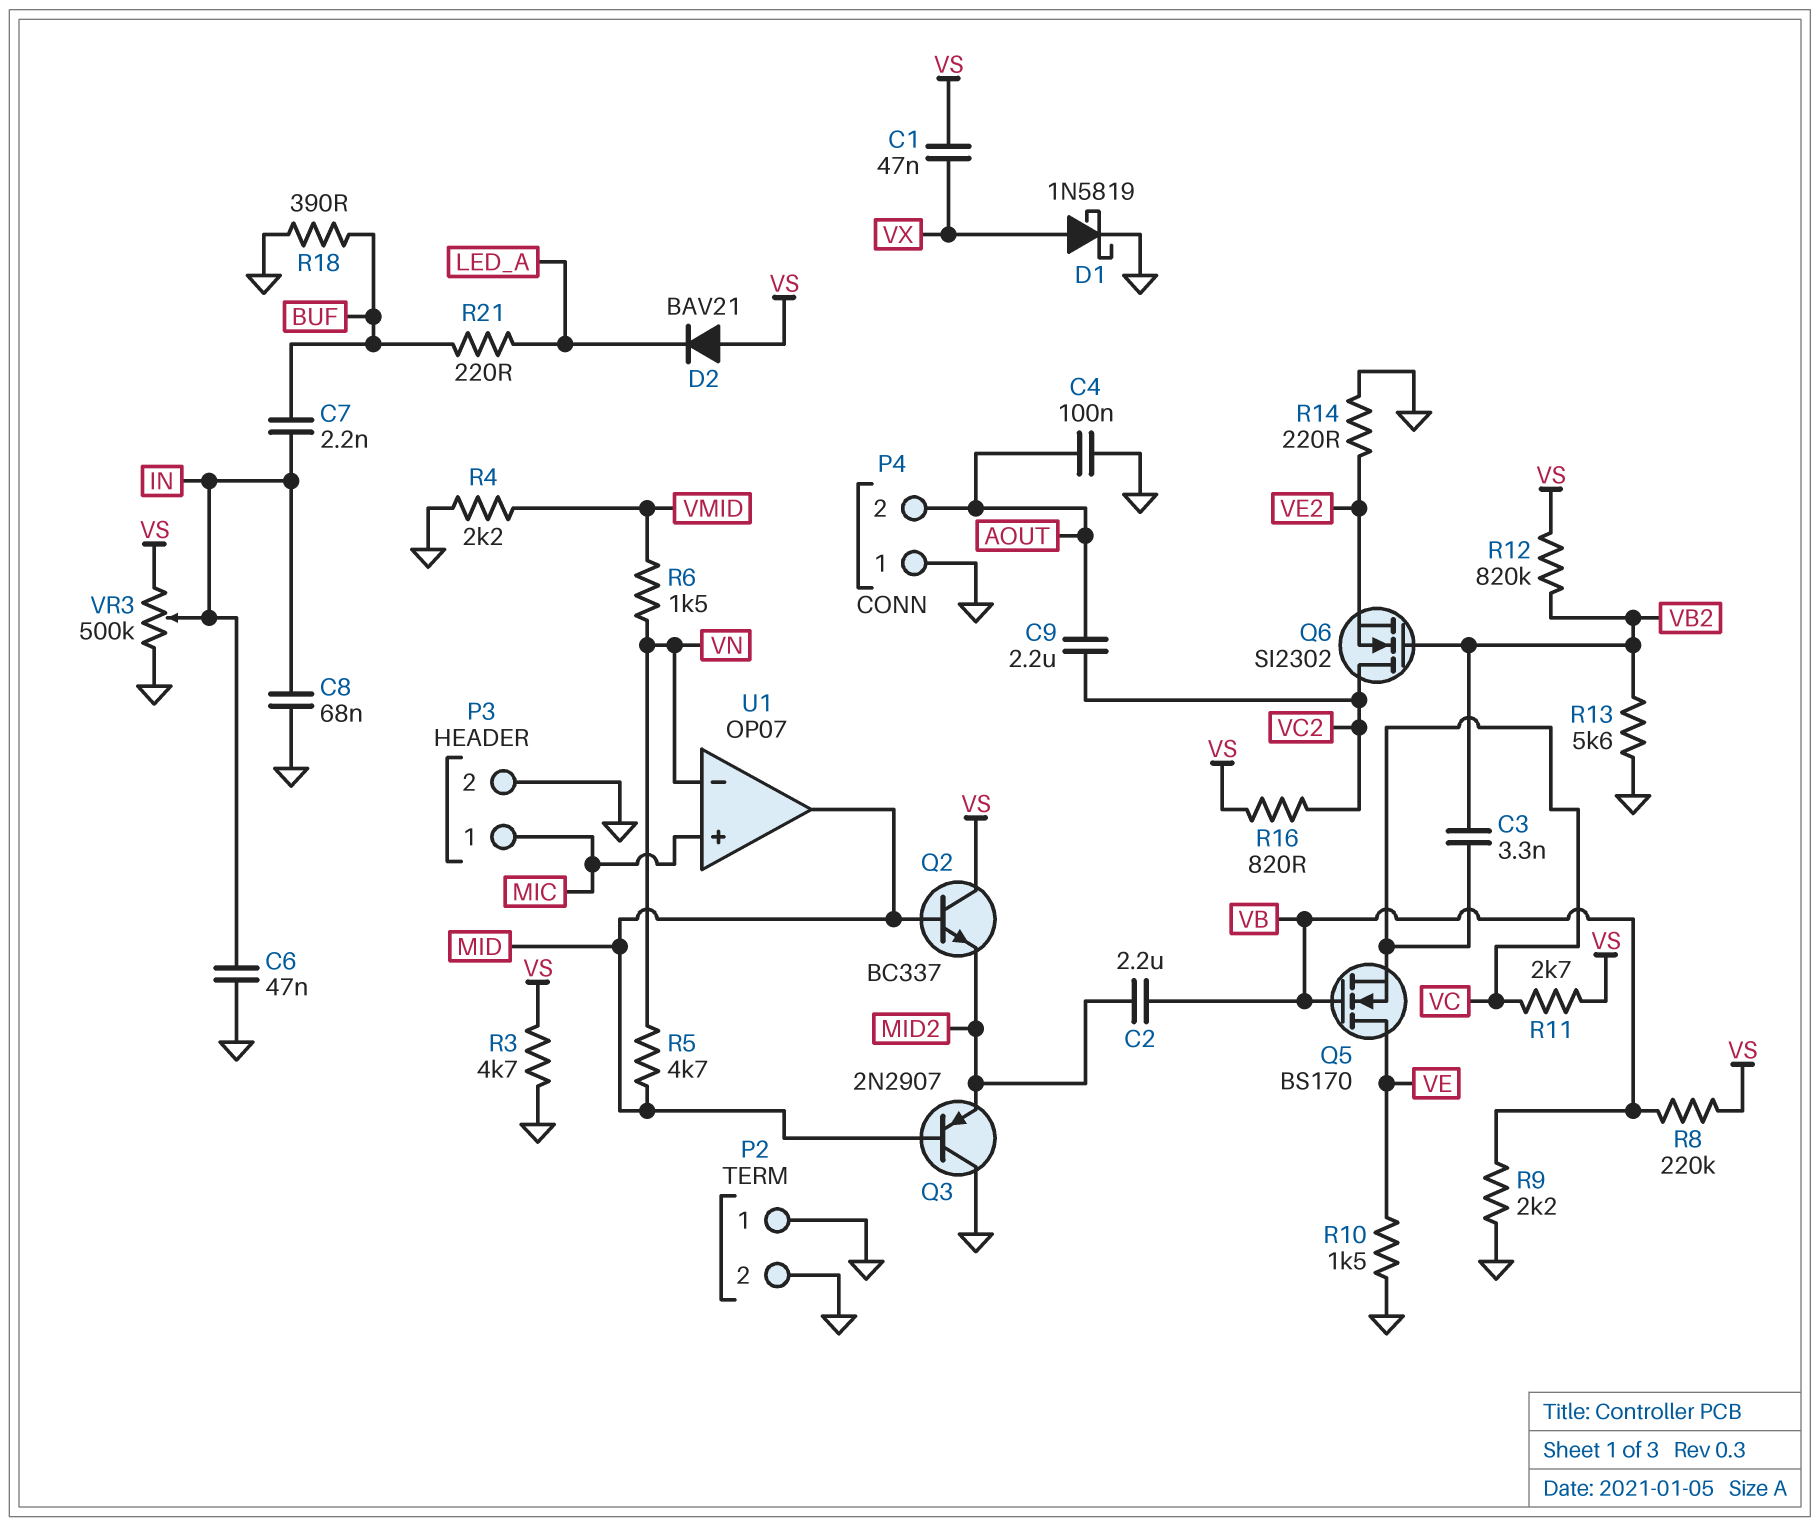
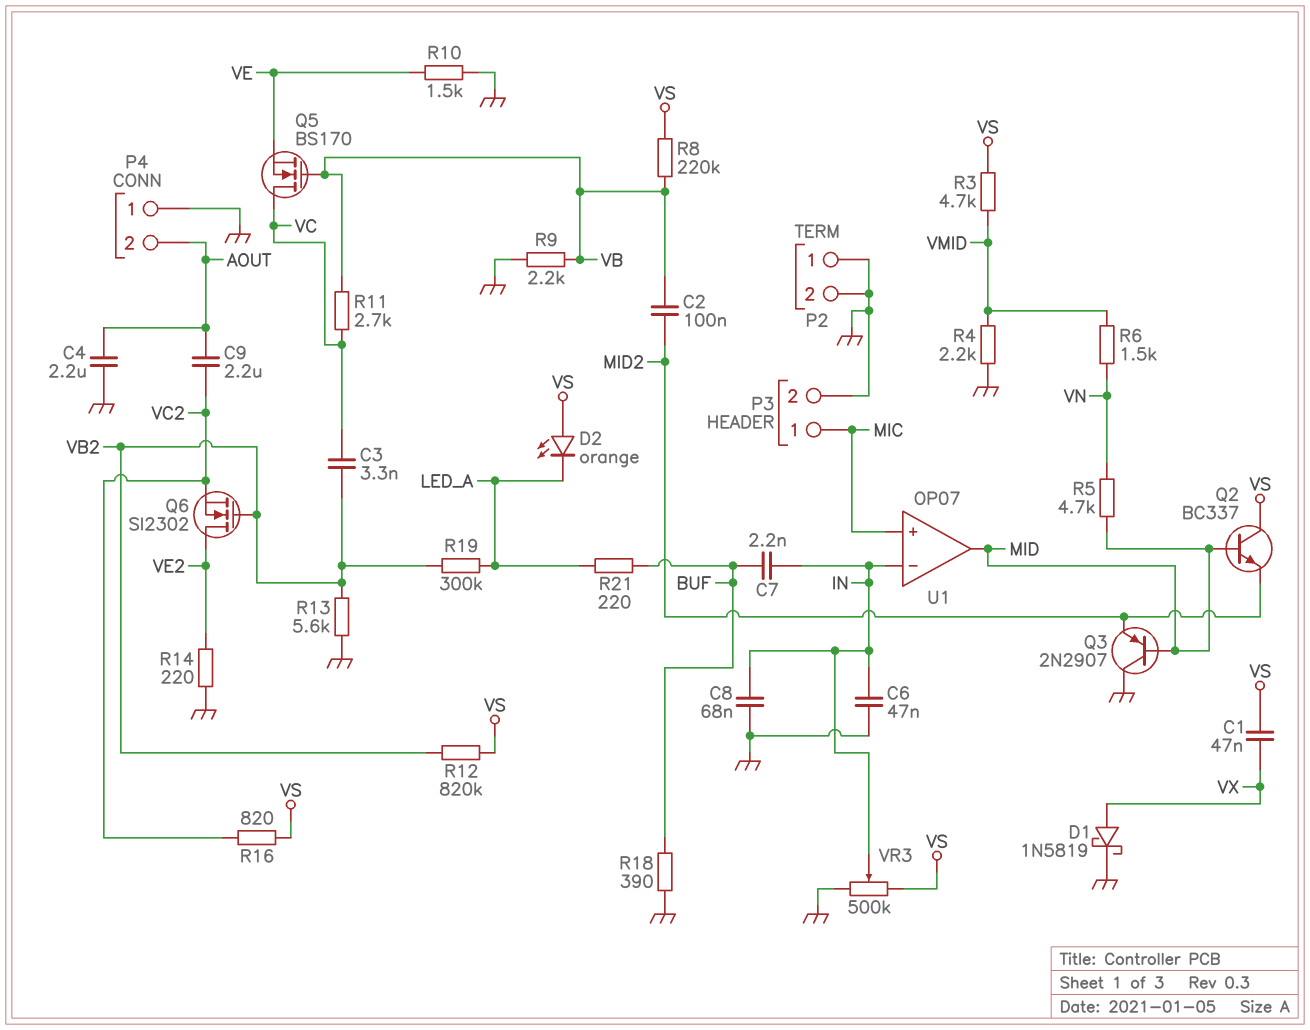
C2: 2.2uF (MID2, VB) -> 100nF (MID2, VB)
C4: 100nF (AOUT, GND) -> 2.2uF (AOUT, GND)
D2: diode BAV21 (A VS, K LED_A) -> LED orange (A VS, K LED_A)
Q5: NMOS BS170 (G VB, D VE, S VC) -> NMOS BS170 (G VB, D VC, S VE)
Q6: NMOS SI2302 (G VB2, D VC2, S VE2) -> NMOS SI2302 (G VB2, D VE2, S VC2)
R3: 4.7k (GND, VS) -> 4.7k (VMID, VS)
R11: 2.7k (VC, VS) -> 2.7k (VB, VC)
R19: none -> 300k (LED_A, VB2)
U1 pin in-: VN -> IN

